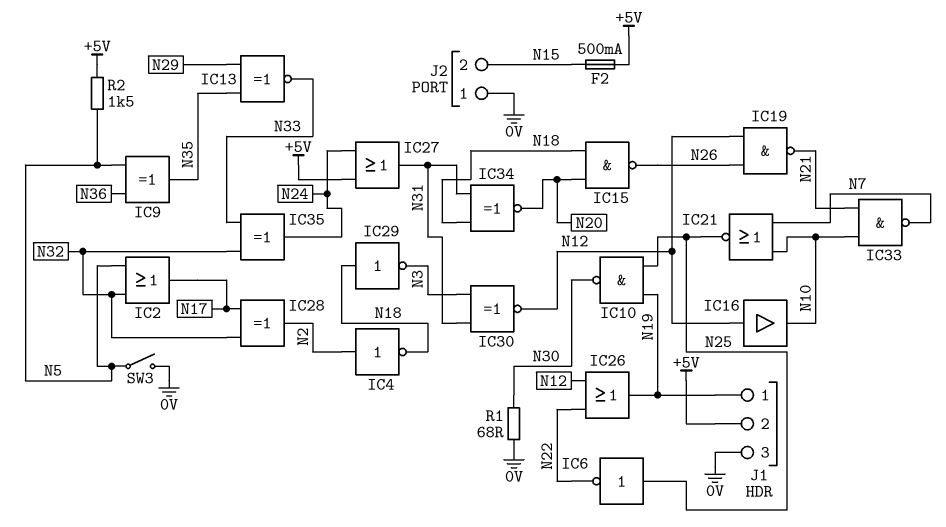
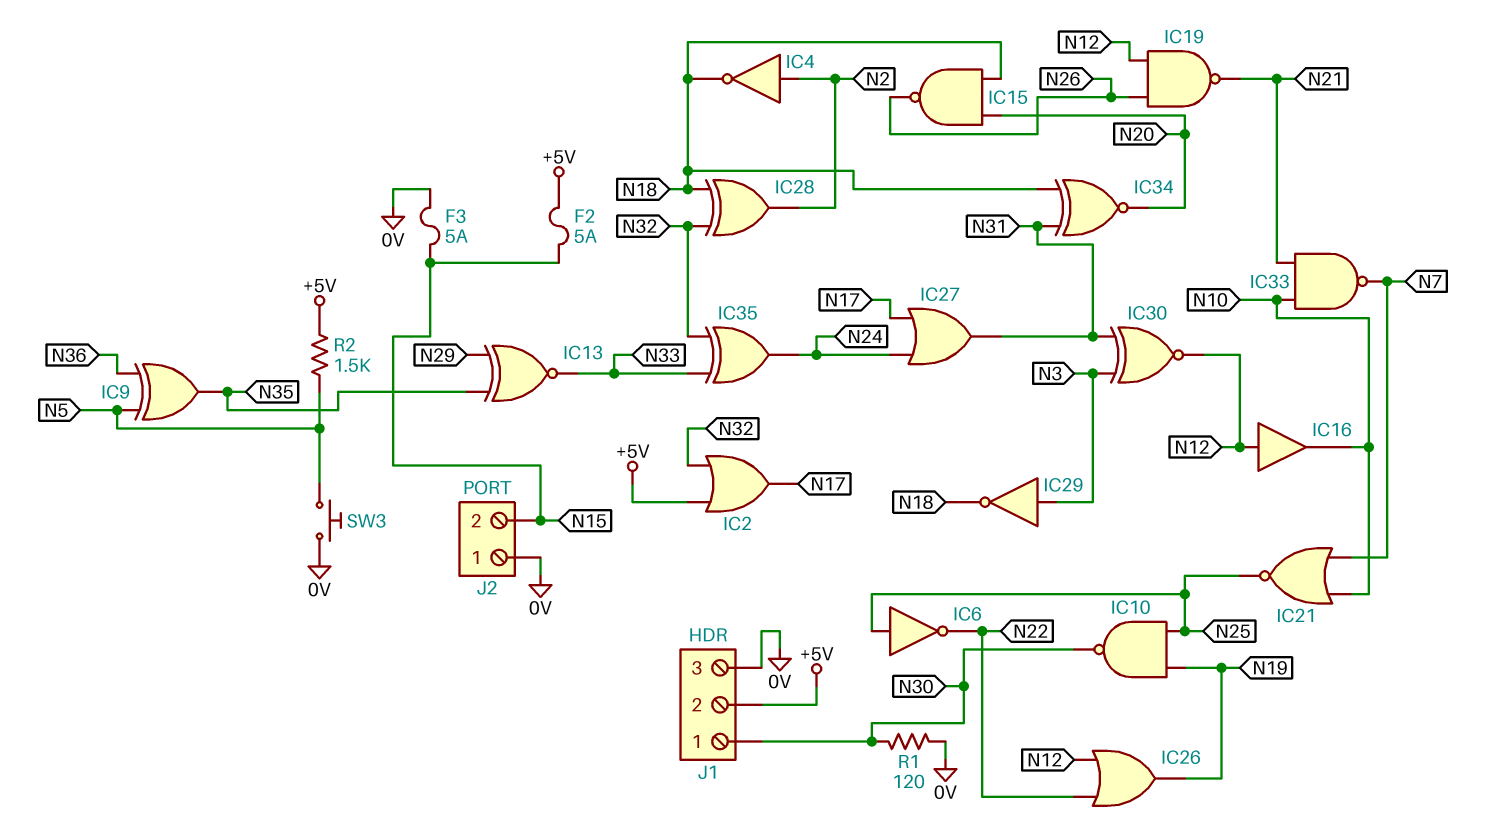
F2: 500mA (+5V, N15) -> 5A (+5V, N15)
F3: none -> 5A (0V, N15)
IC2: OR (in N5, in N32, out N17) -> OR (in +5V, in N32, out N17)
IC27: OR (in +5V, in N24, out N31) -> OR (in N17, in N24, out N31)
IC28: XOR (in N17, in N32, out N2) -> XOR (in N18, in N32, out N2)
IC29: NOT (in N18, out N3) -> NOT (in N3, out N18)
J1 pin 1: N19 -> N30
R1: 68 (0V, N30) -> 120 (0V, N30)
SW3: switch (0V, N5) -> button (0V, N5)

